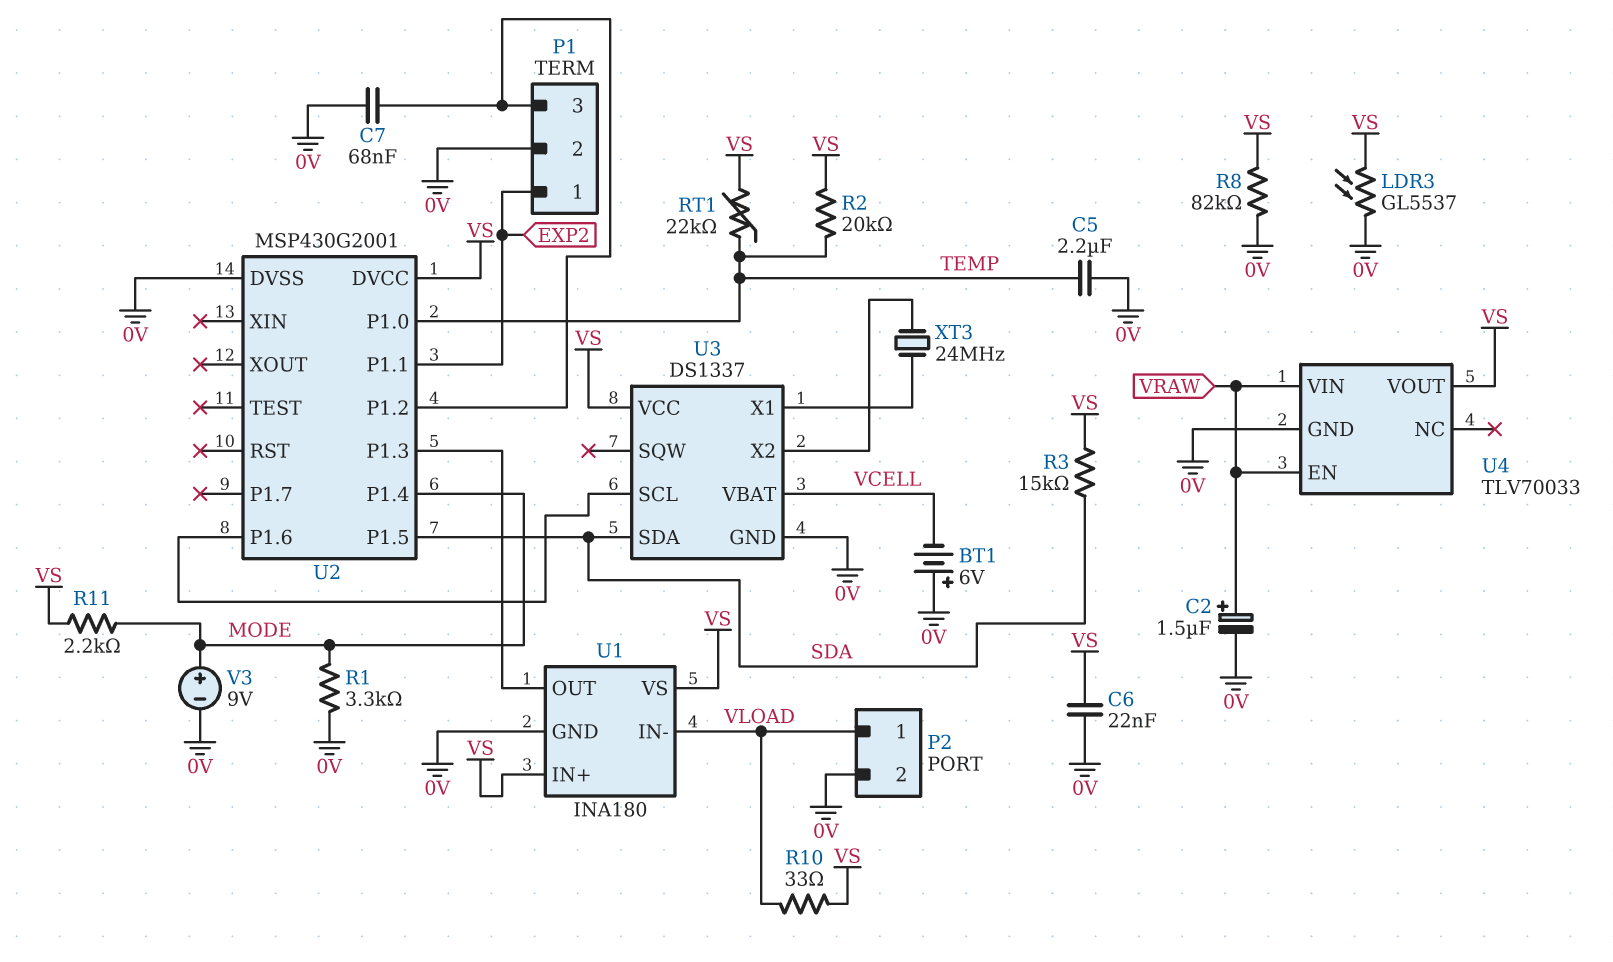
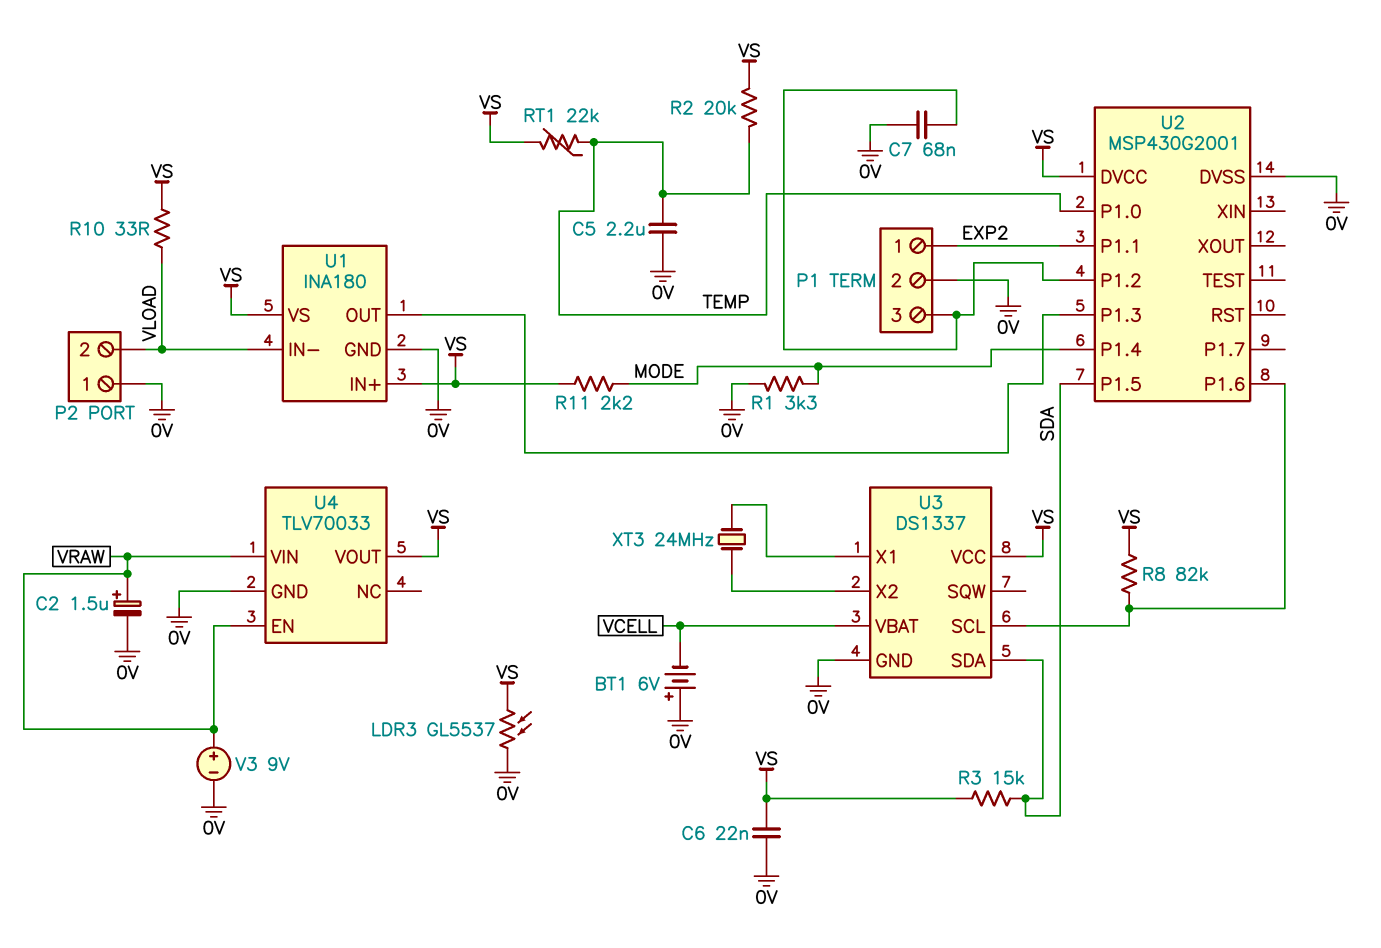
P2 pin 1: VLOAD -> 0V
P2 pin 2: 0V -> VLOAD
R8: 82k (0V, VS) -> 82k (U2/P1.6, VS)
V3: 9V (plus MODE, minus 0V) -> 9V (plus VRAW, minus 0V)

